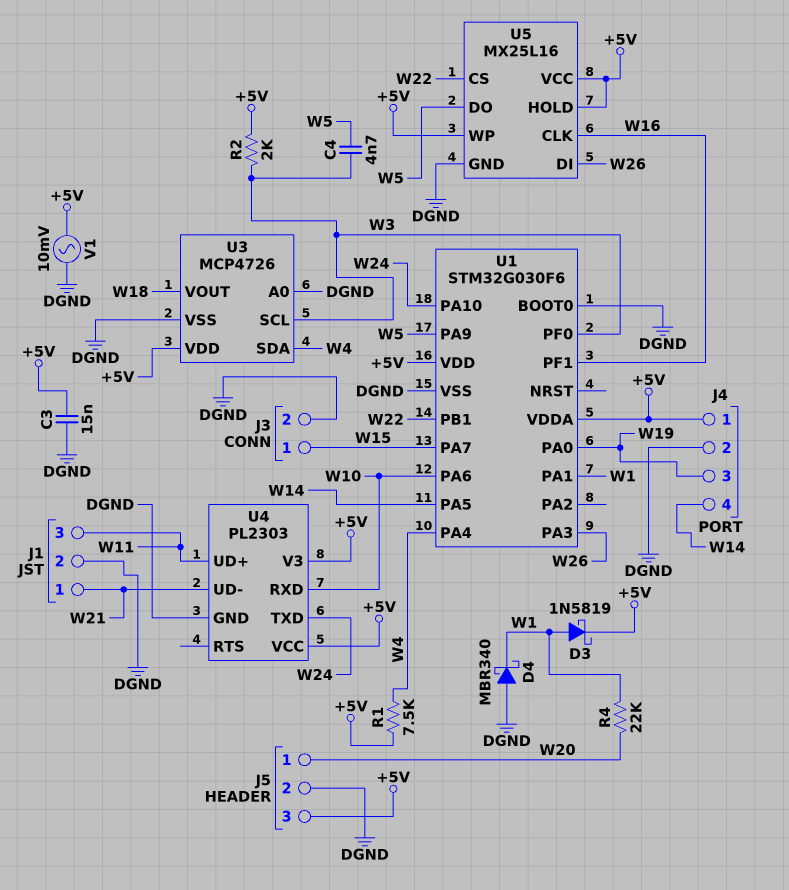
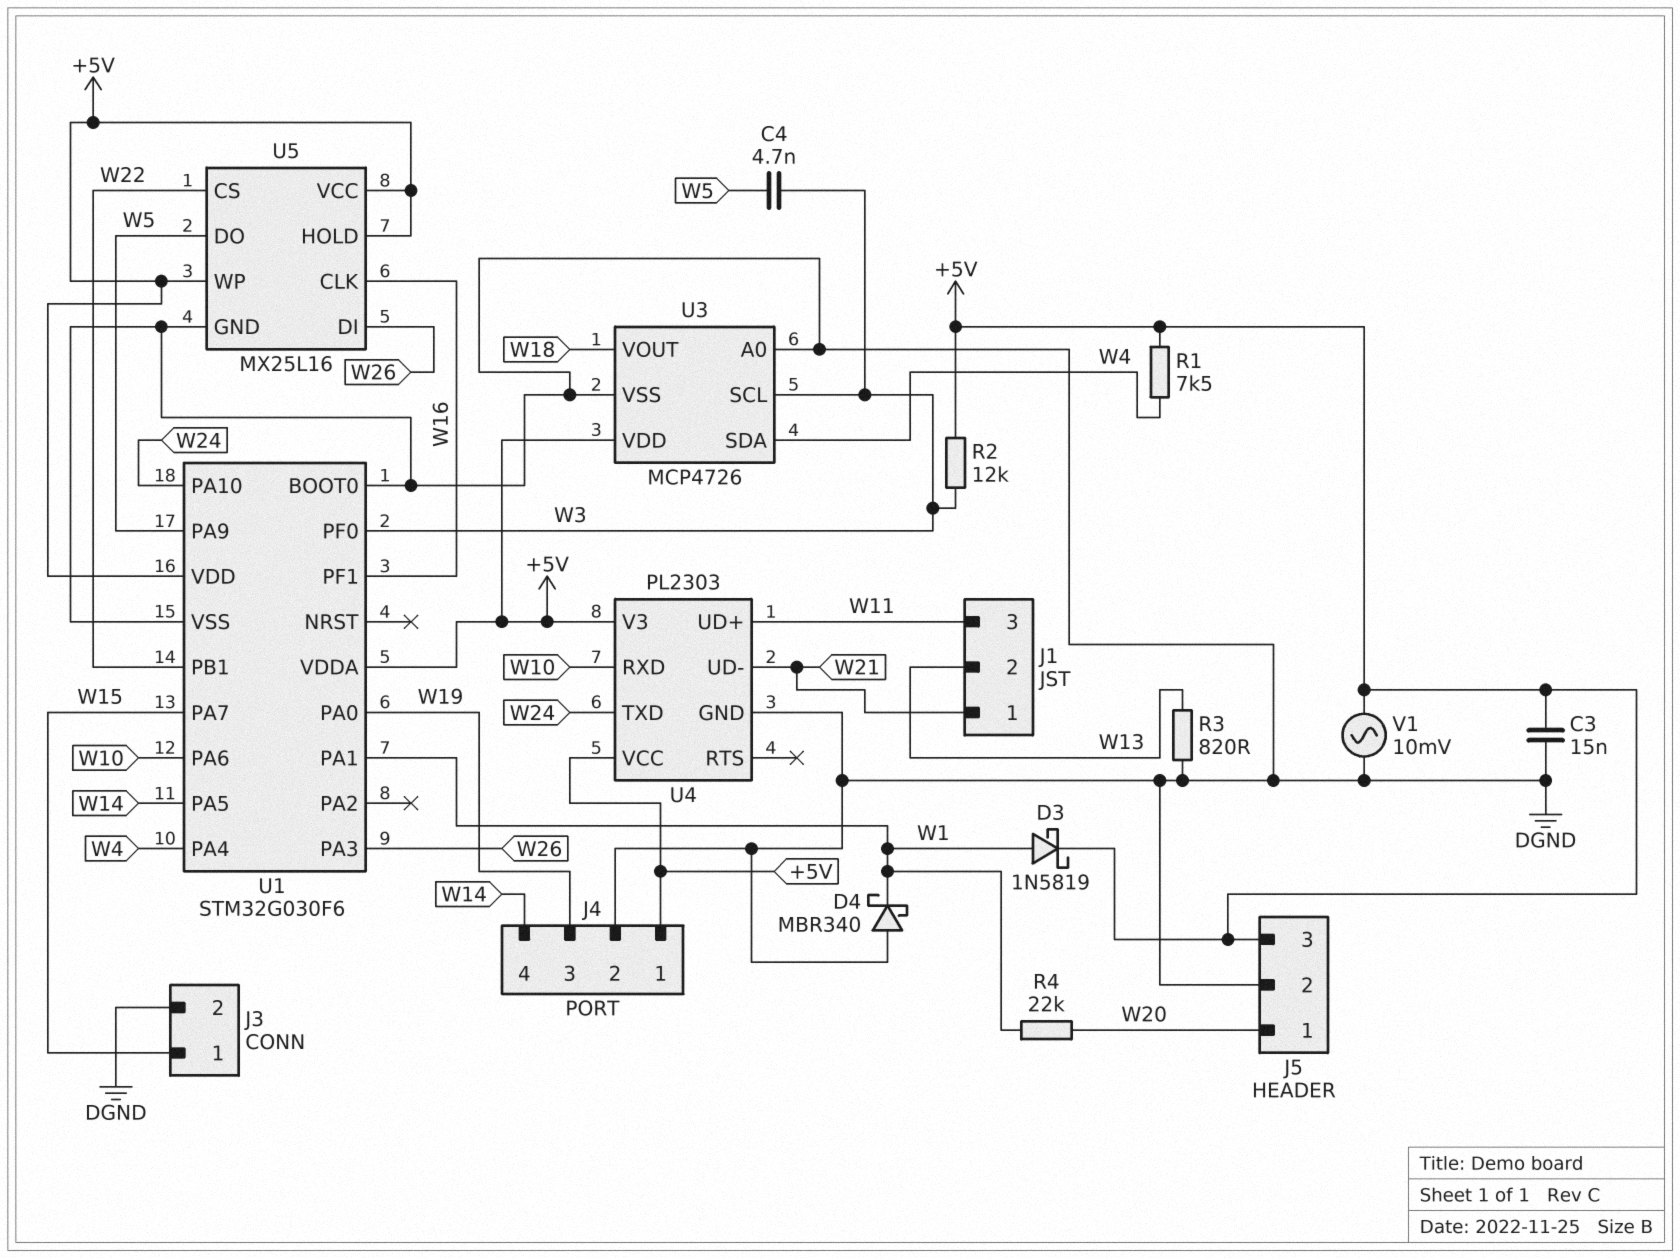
J1 pin 2: DGND -> W13
R2: 2k (+5V, W3) -> 12k (+5V, W3)
R3: none -> 820 (DGND, W13)

